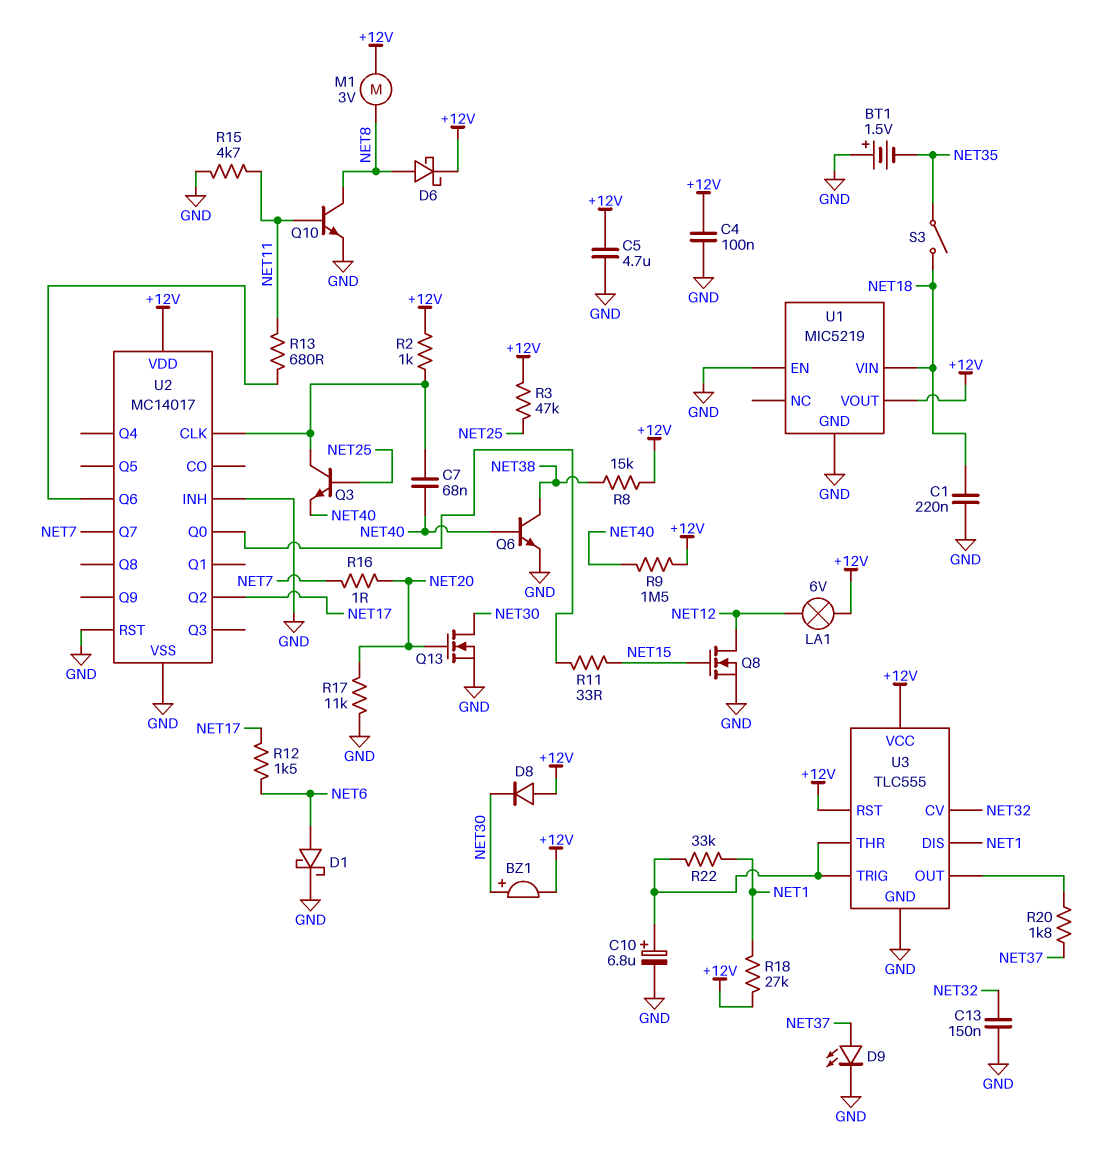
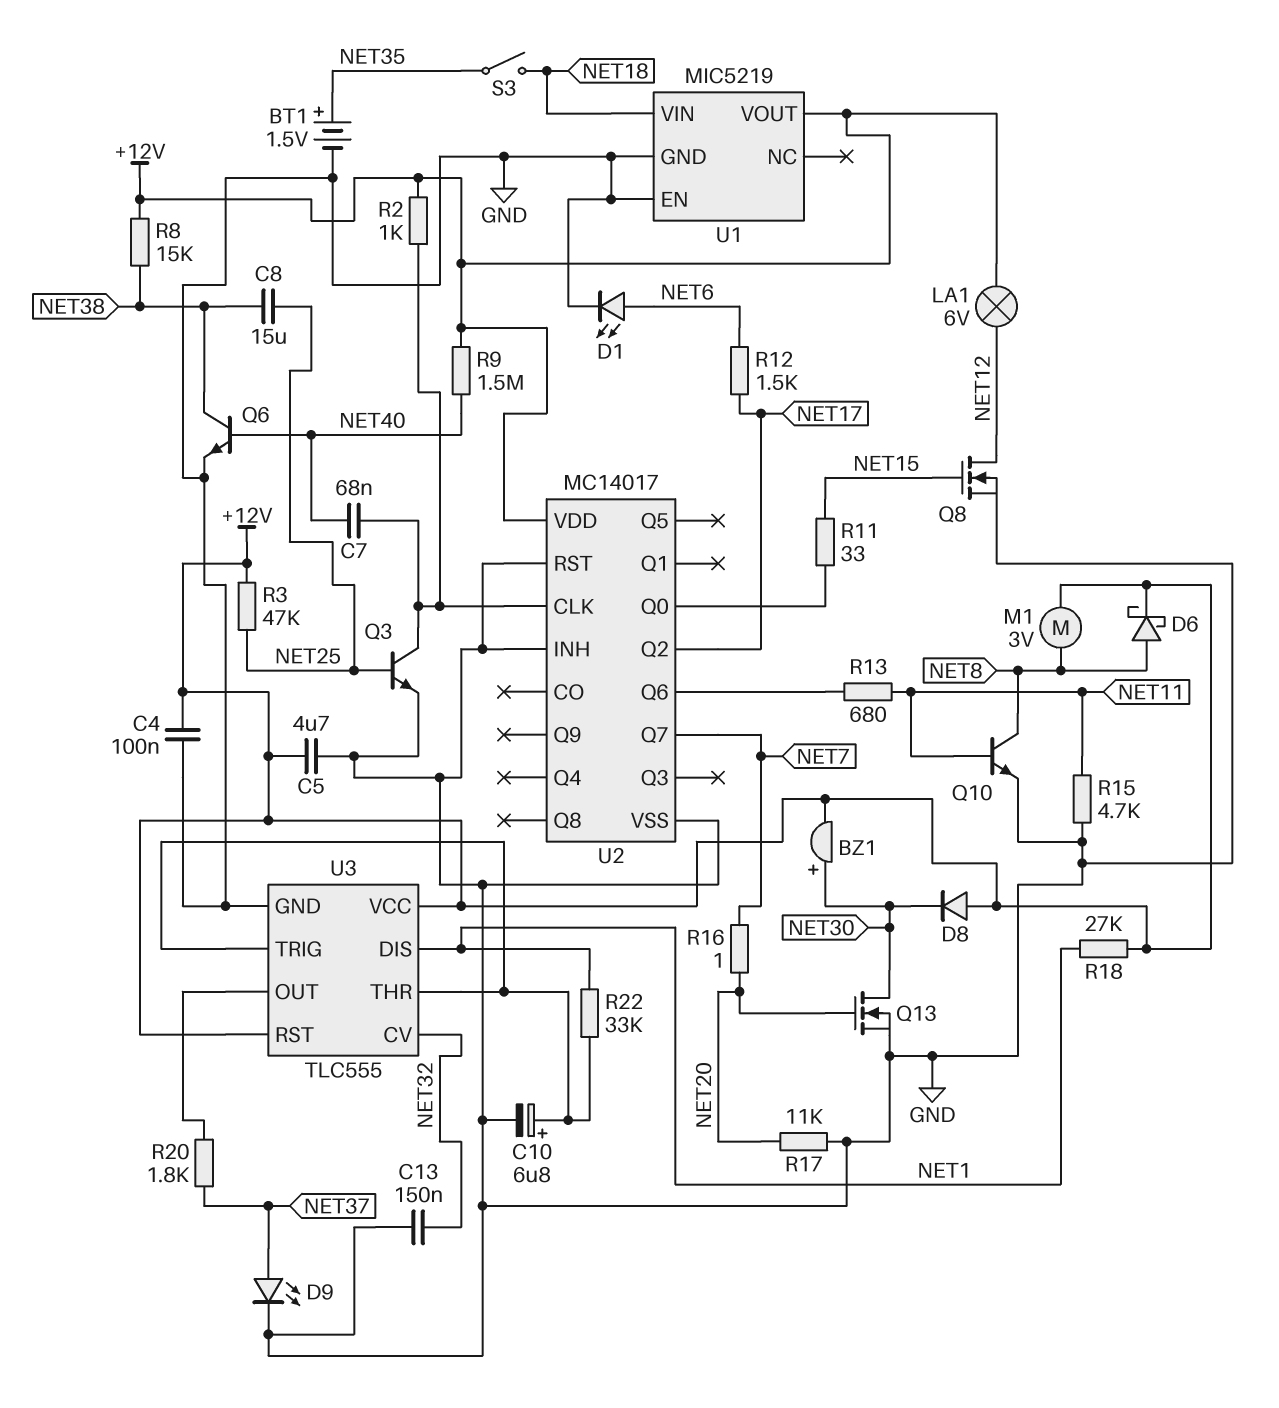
BT1: 1.5V (plus GND, minus NET35) -> 1.5V (plus NET35, minus GND)
C1: 220nF (GND, NET18) -> none
C8: none -> 15uF (NET25, NET38)
D1: schottky (A NET6, K GND) -> LED (A NET6, K GND)
Q3: NPN (B NET25, C U2/CLK, E NET40) -> NPN (B NET25, C U2/CLK, E GND)

